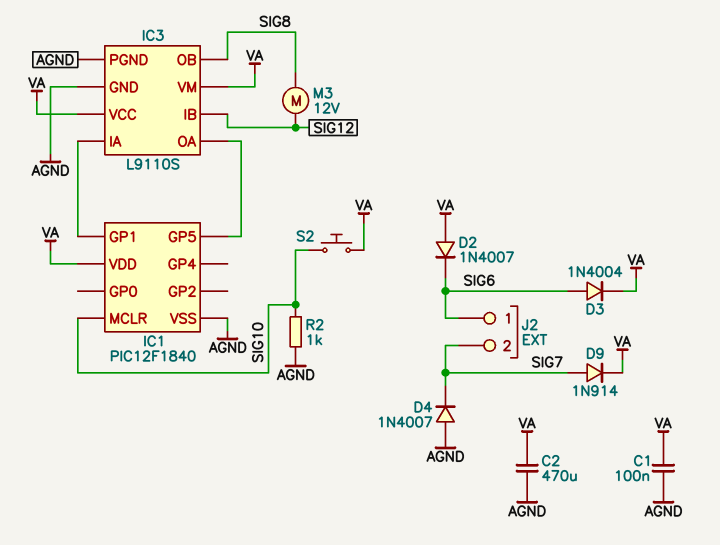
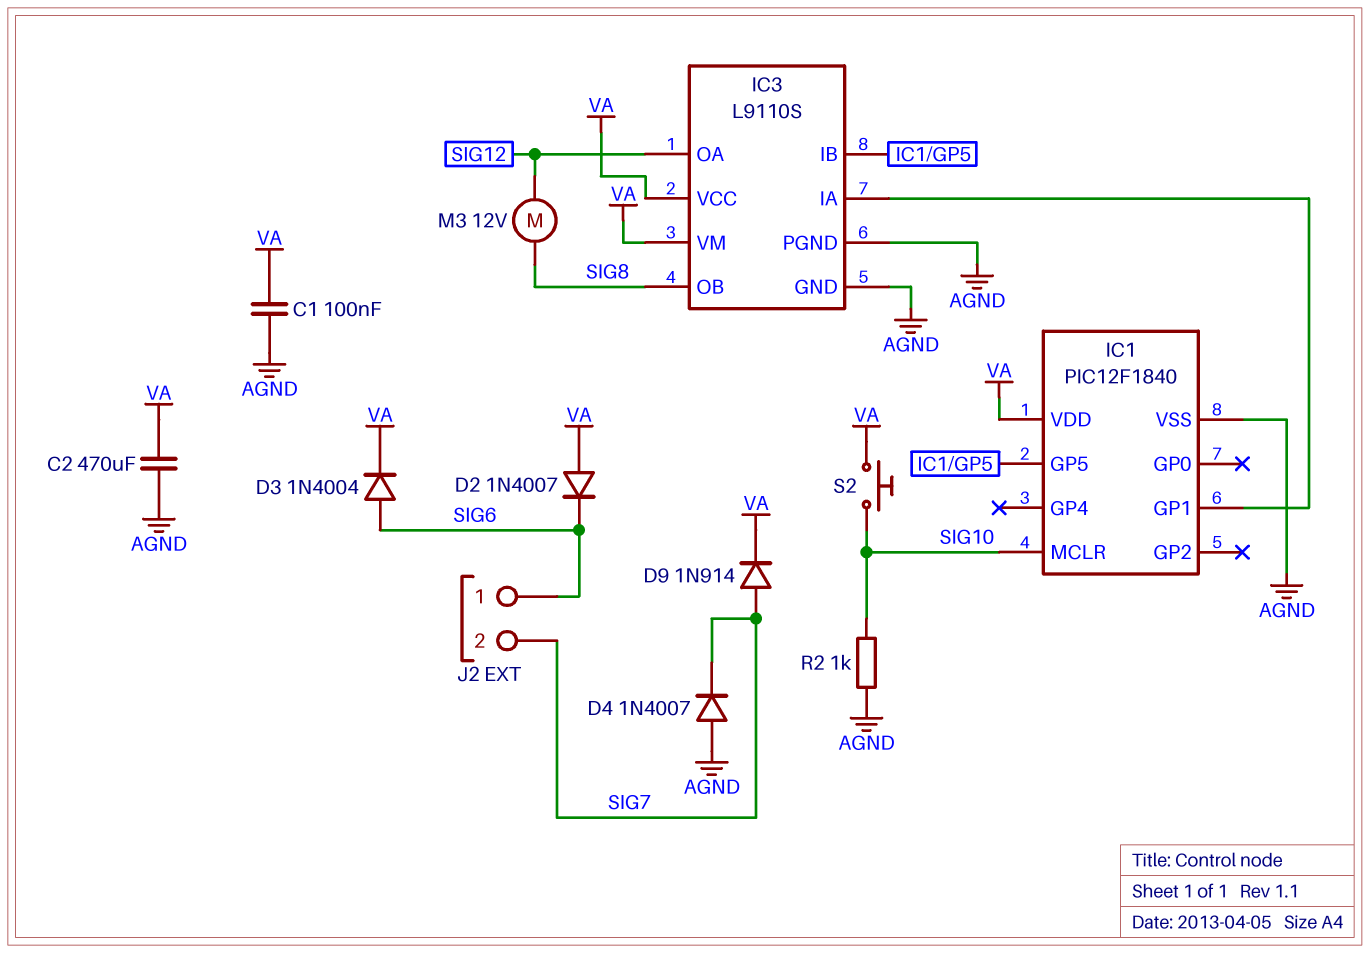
IC3 pin IB: SIG12 -> IC1/GP5
IC3 pin OA: IC1/GP5 -> SIG12

